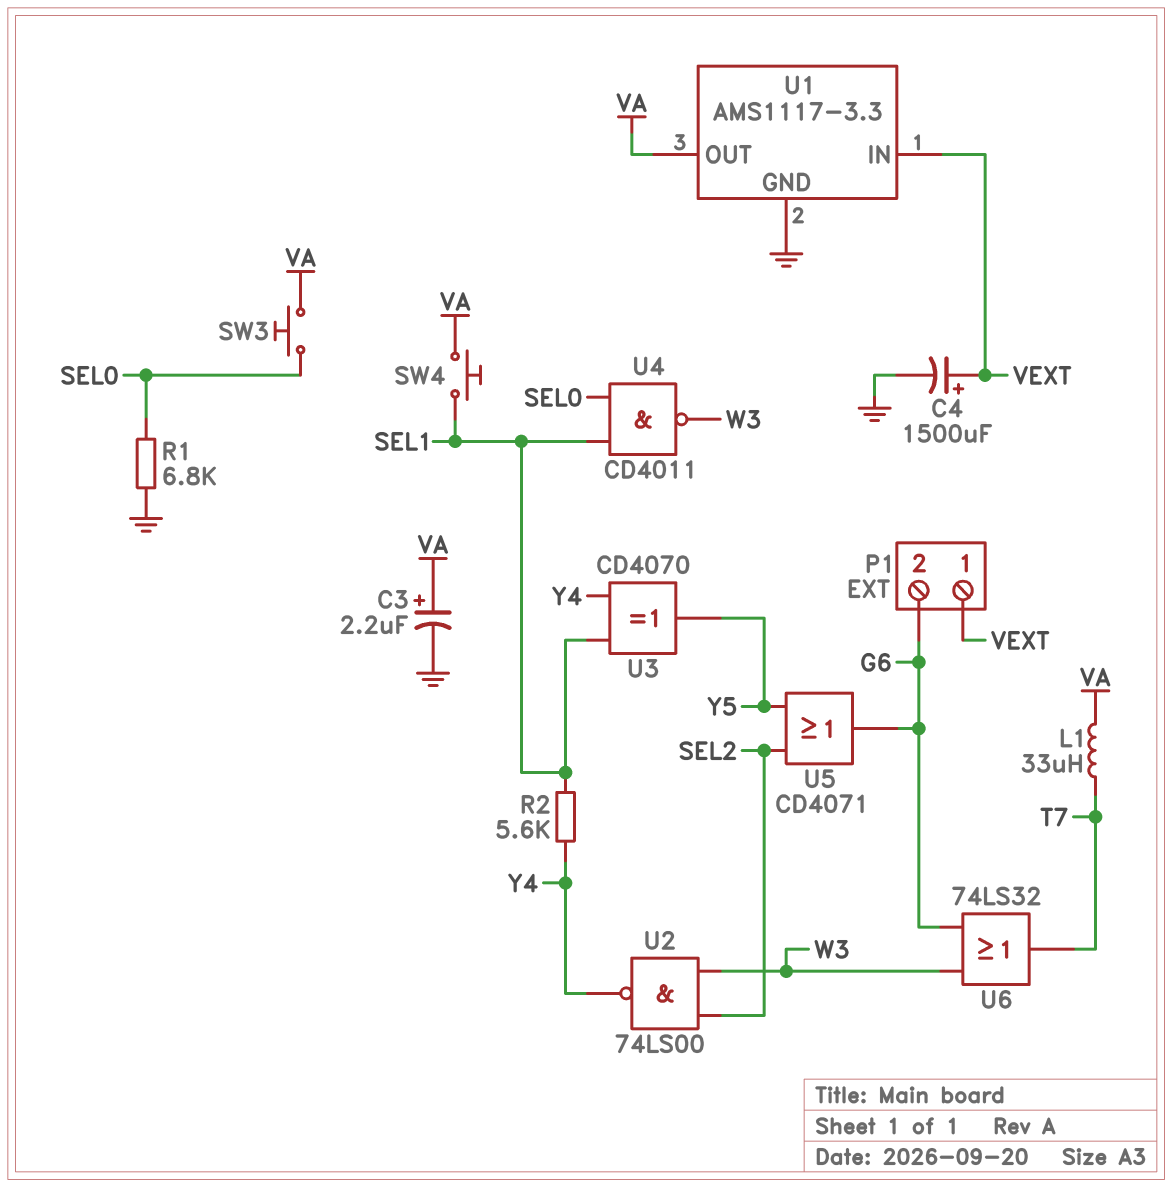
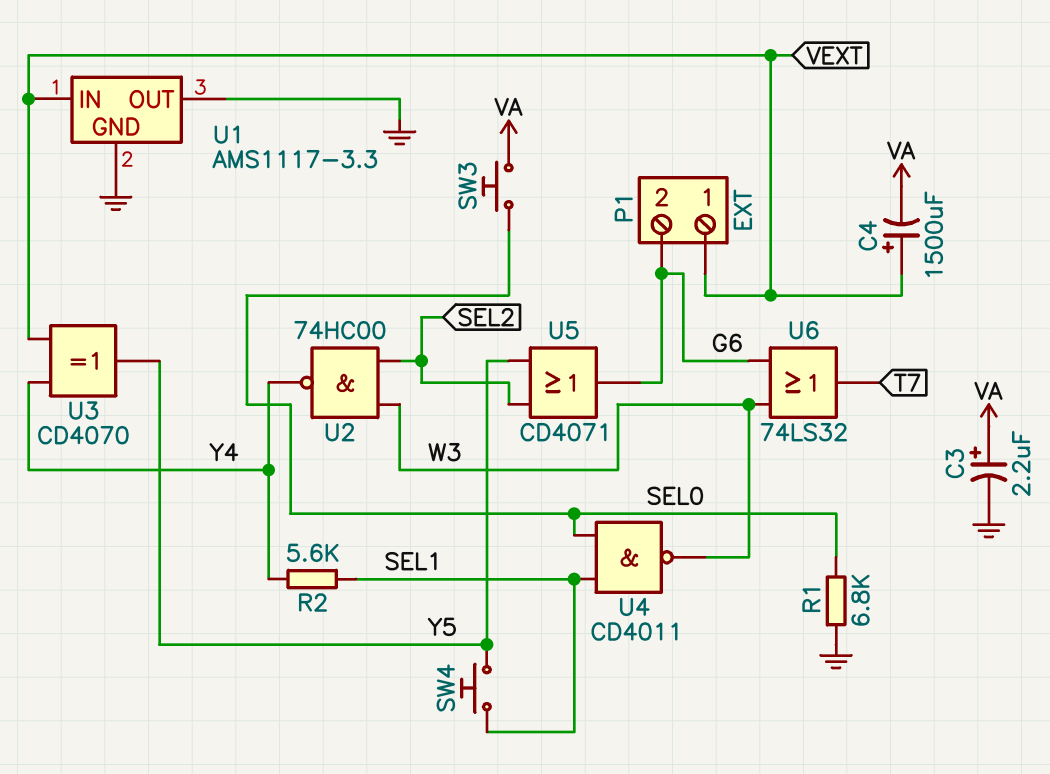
C4: 1500uF (plus VEXT, minus GND) -> 1500uF (plus VEXT, minus VA)
L1: 33uH (T7, VA) -> none
SW4: button (SEL1, VA) -> button (SEL1, Y5)
U1 pin OUT: VA -> GND
U2: NAND 74LS00 (in SEL2, in W3, out Y4) -> NAND 74HC00 (in SEL2, in W3, out Y4)
U3: XOR CD4070 (in SEL1, in Y4, out Y5) -> XOR CD4070 (in VEXT, in Y4, out Y5)

